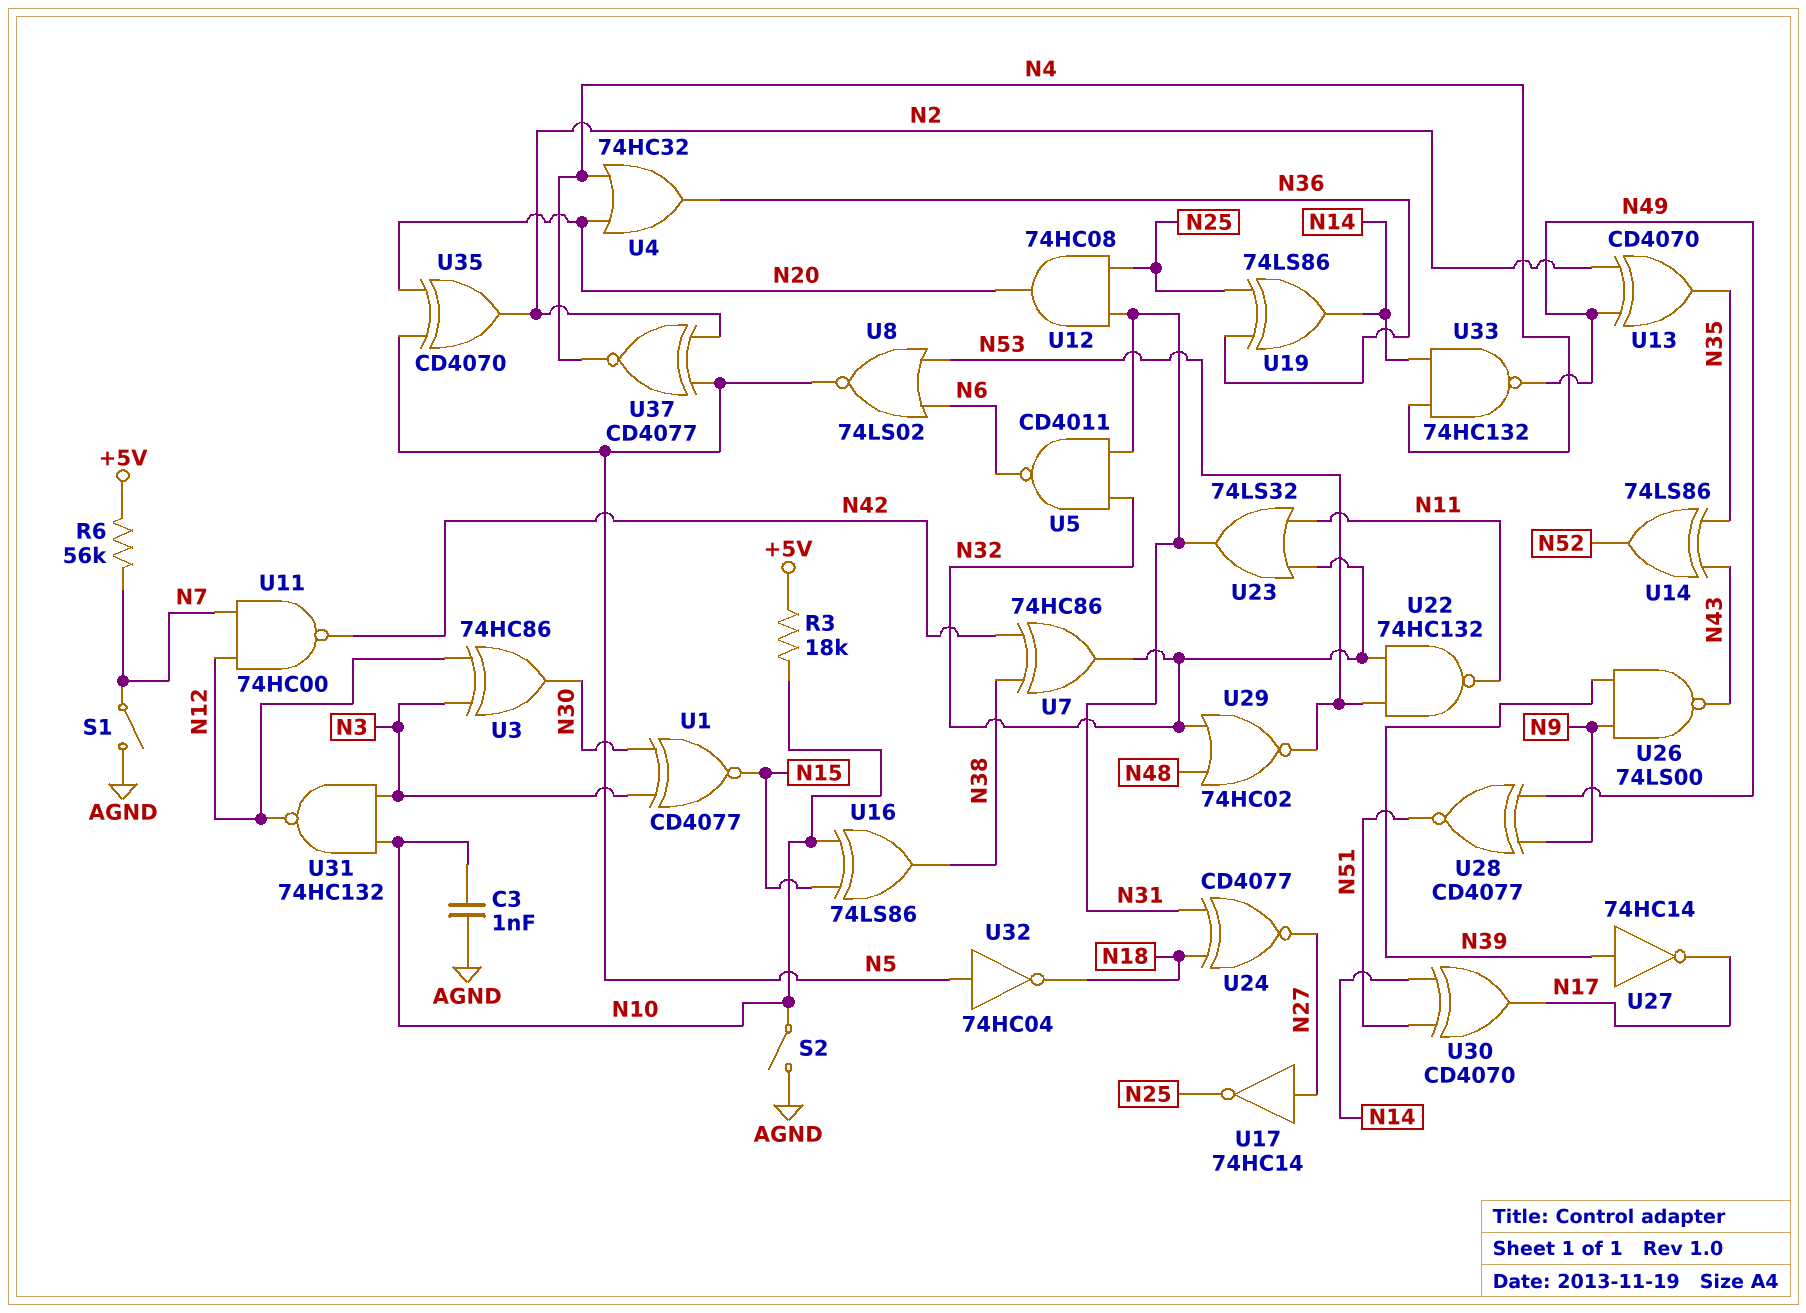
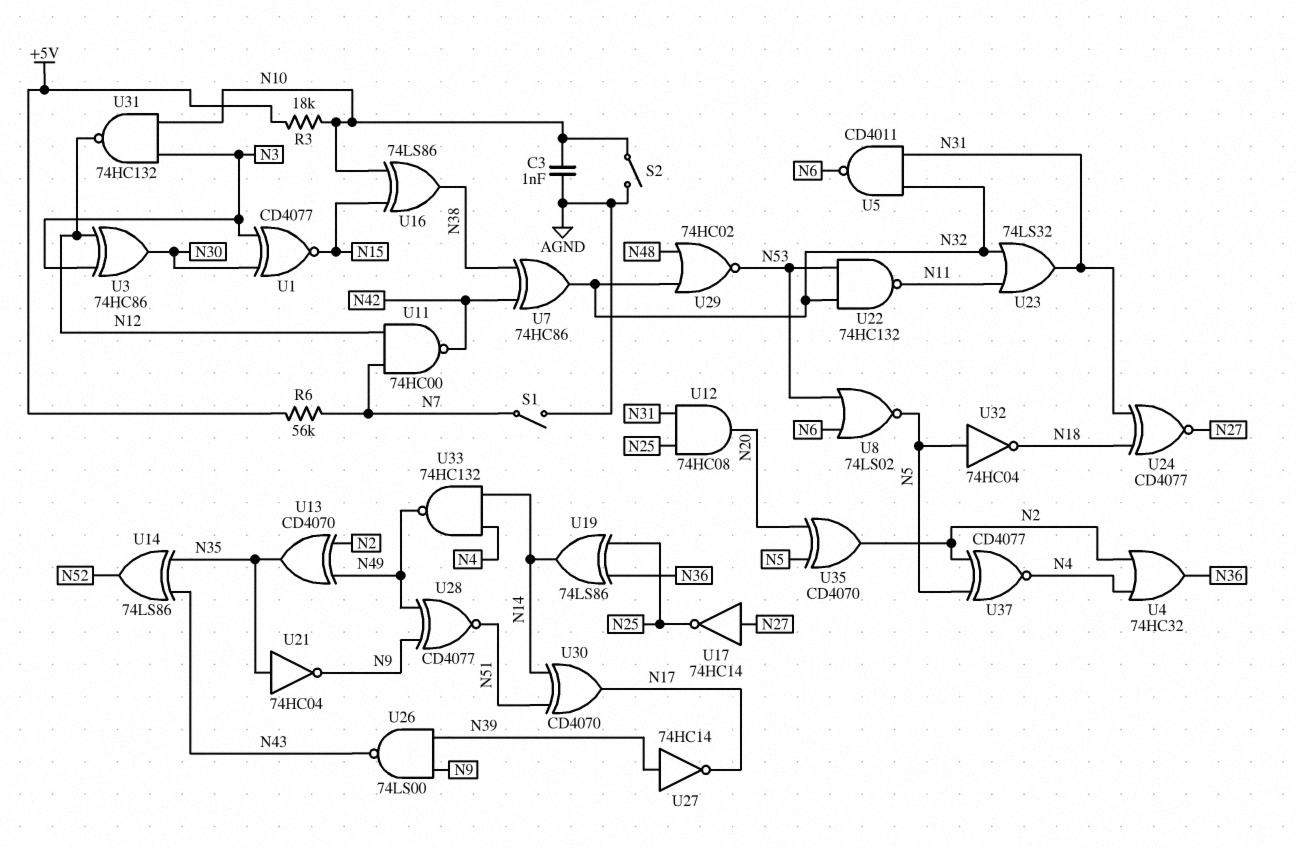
U4: OR 74HC32 (in N4, in N20, out N36) -> OR 74HC32 (in N2, in N4, out N36)
U21: none -> NOT 74HC04 (in N35, out N9)

